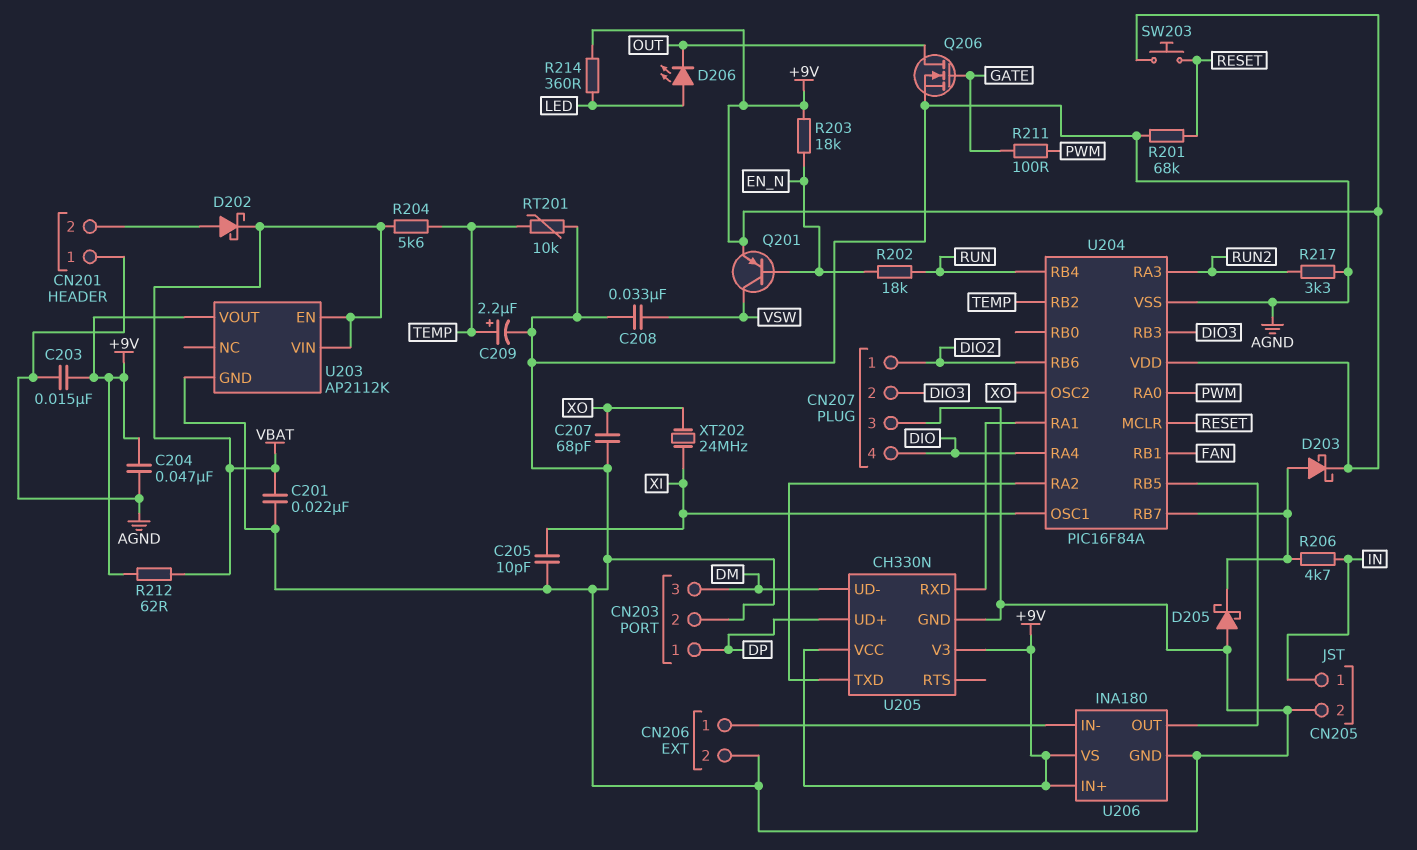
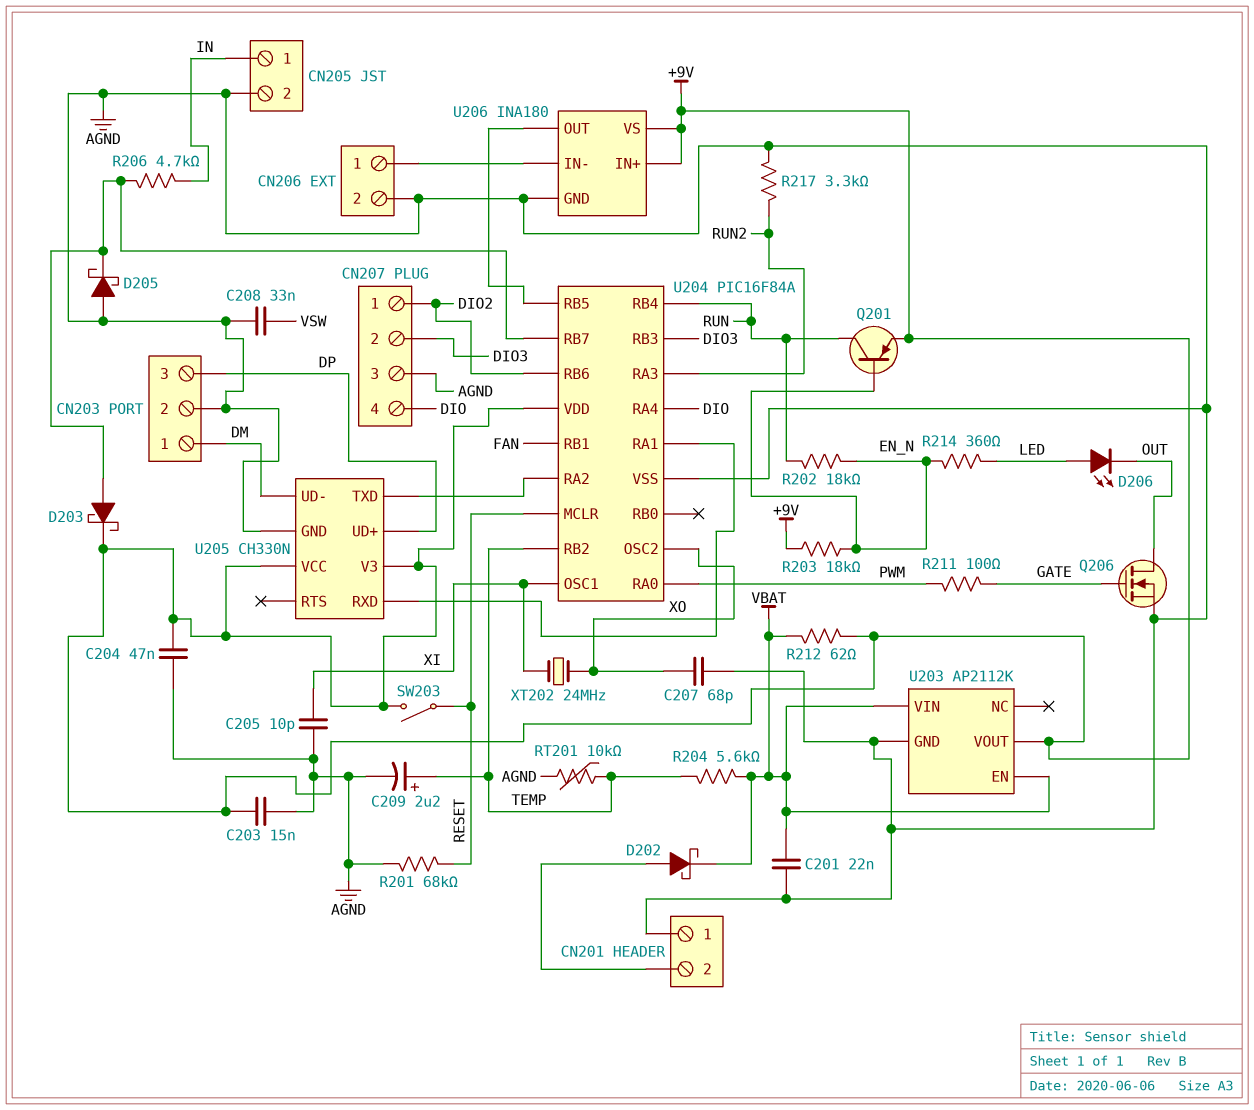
CN203 pin 1: DP -> DM
CN203 pin 3: DM -> DP
Q201: PNP (B EN_N, C VSW, E +9V) -> PNP (B EN_N, C RUN, E +9V)
R214: 360 (+9V, LED) -> 360 (EN_N, LED)
SW203: button (+9V, RESET) -> switch (+9V, RESET)

